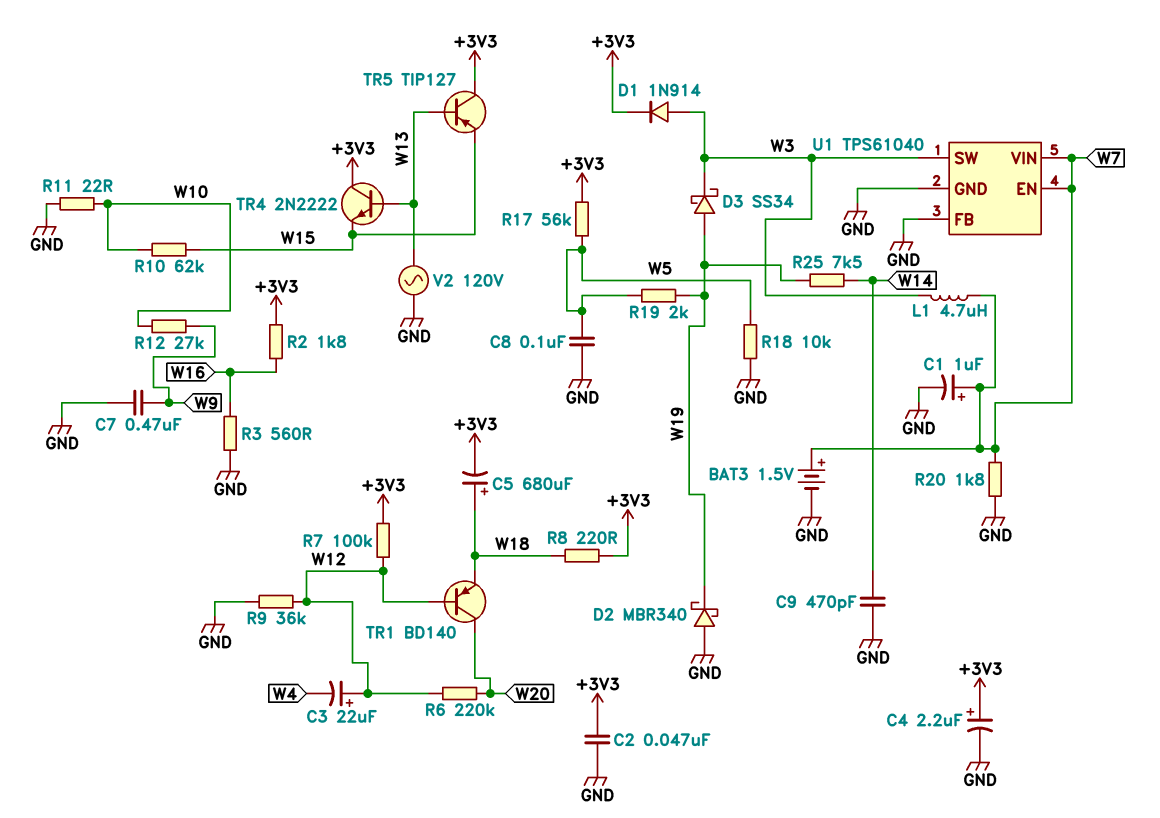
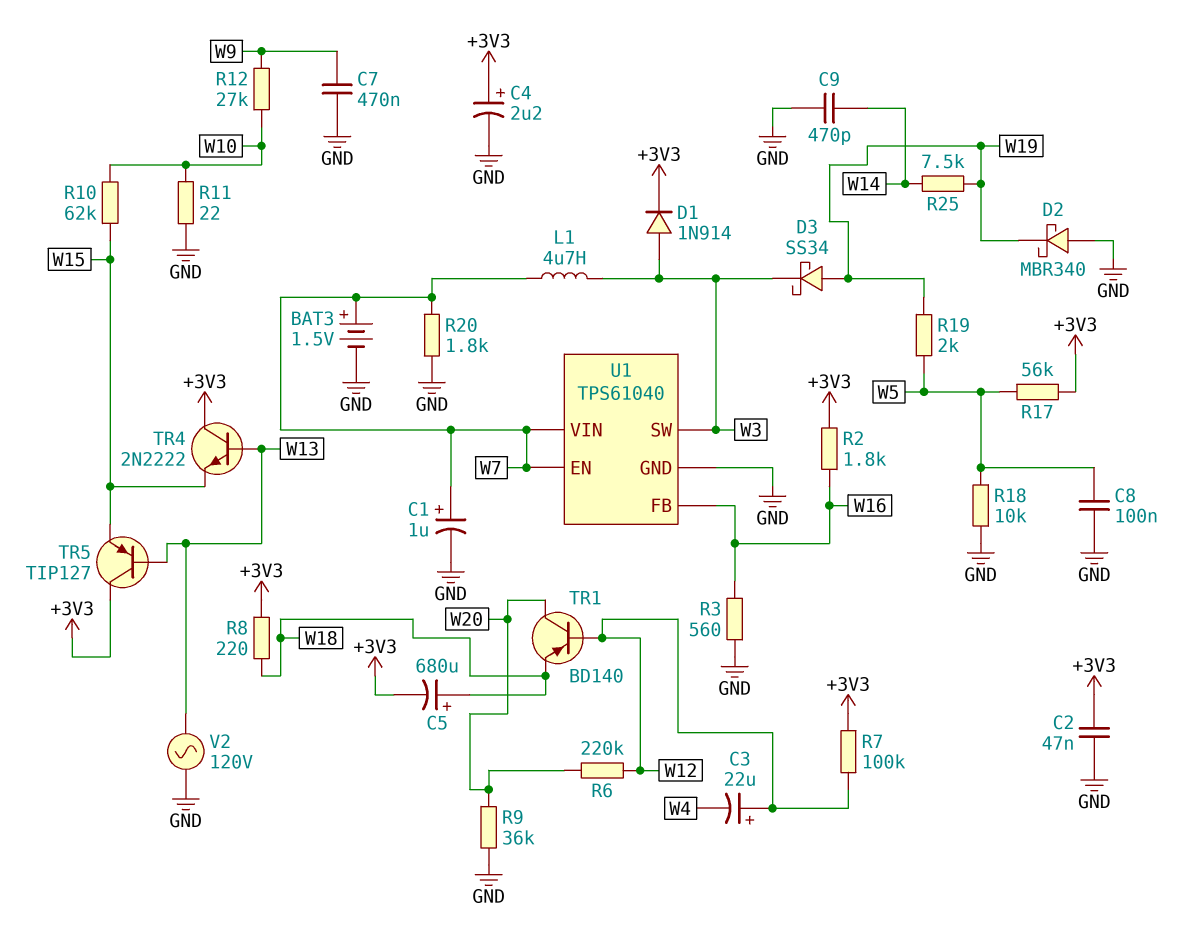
R9: 36k (GND, W12) -> 36k (GND, W20)
U1 pin FB: GND -> W16

